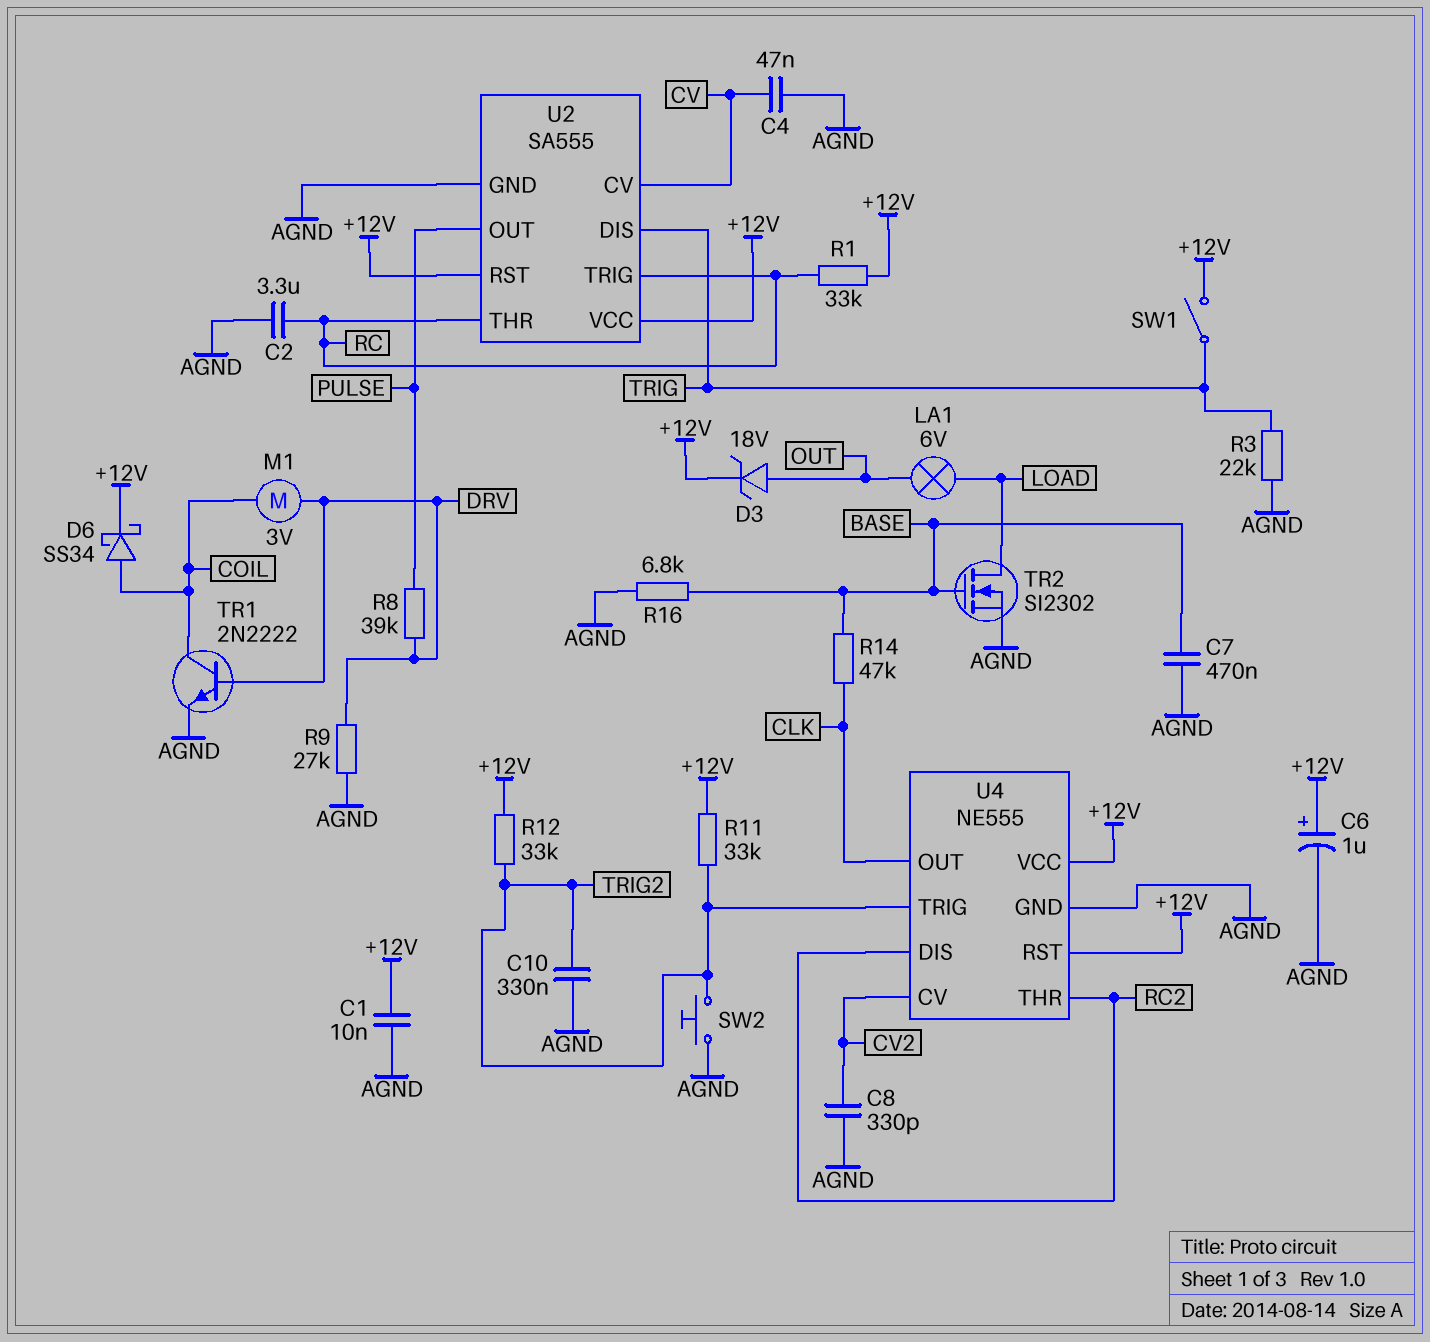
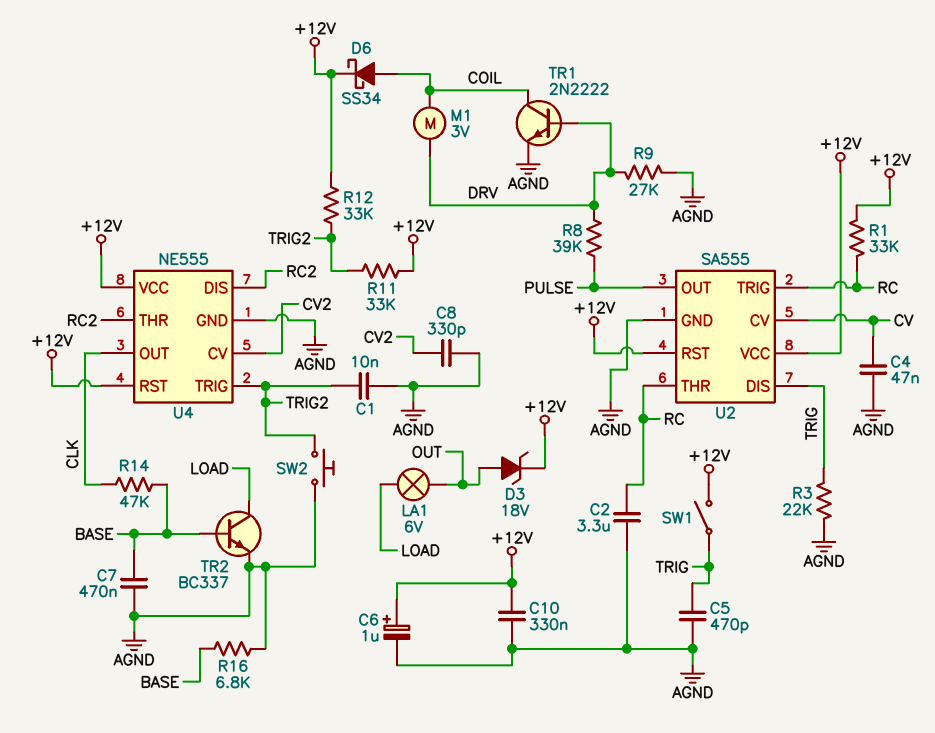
C1: 10nF (+12V, AGND) -> 10nF (AGND, TRIG2)
C5: none -> 470pF (AGND, TRIG)
C10: 330nF (AGND, TRIG2) -> 330nF (+12V, AGND)
TR2: NMOS SI2302 (G BASE, D LOAD, S AGND) -> NPN BC337 (B BASE, C LOAD, E AGND)

